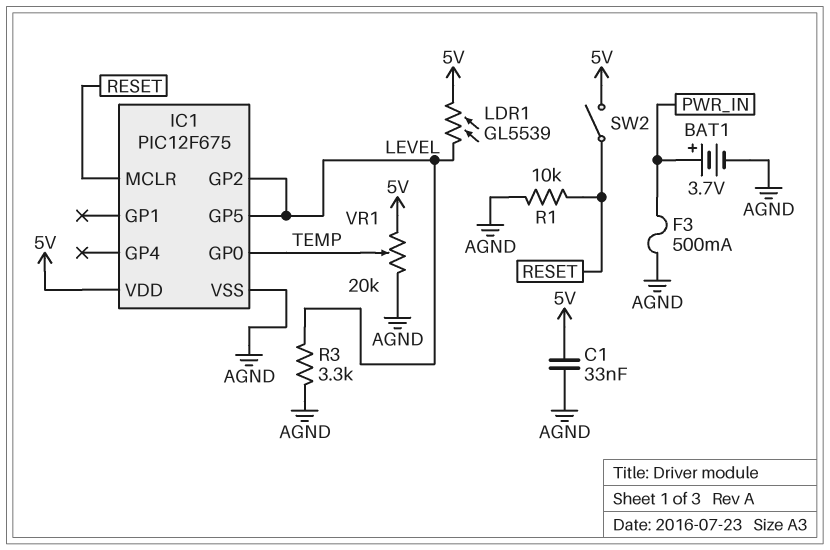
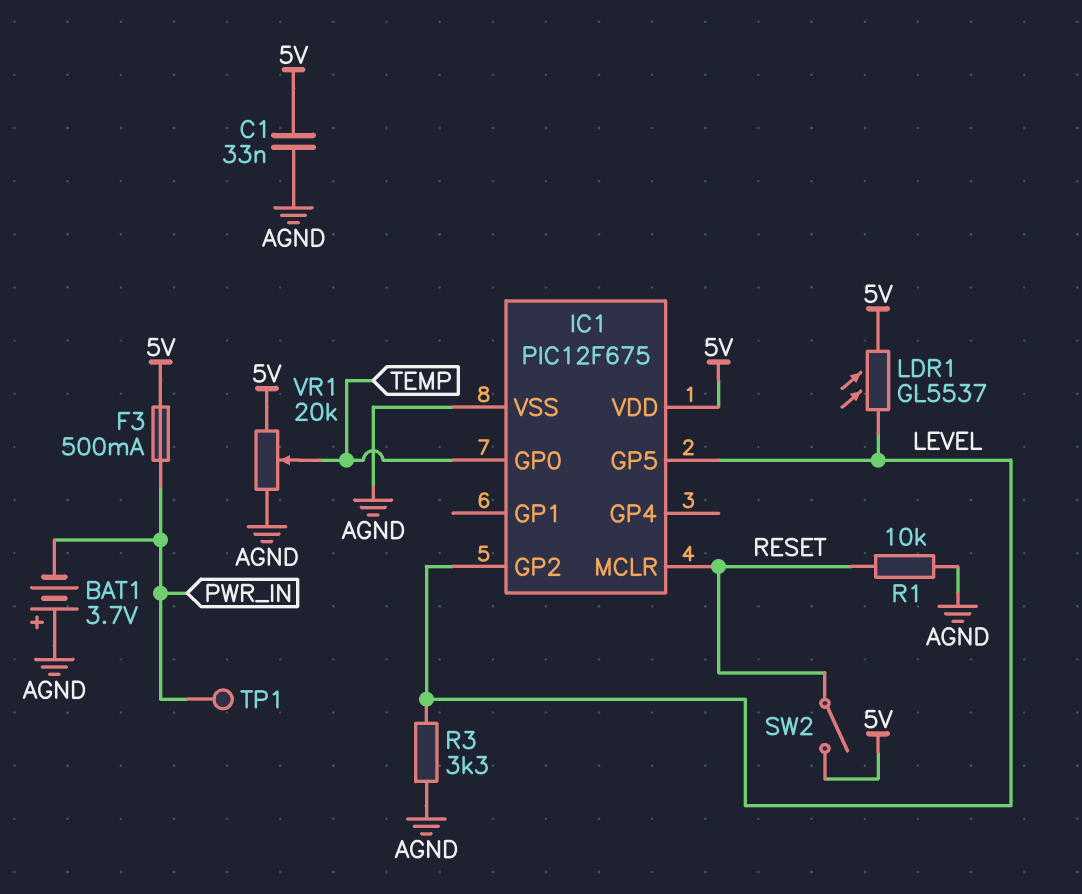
BAT1: 3.7V (plus PWR_IN, minus AGND) -> 3.7V (plus AGND, minus PWR_IN)
F3: 500mA (AGND, PWR_IN) -> 500mA (5V, PWR_IN)
LDR1: GL5539 (5V, LEVEL) -> GL5537 (5V, LEVEL)
TP1: none -> test point (PWR_IN)

